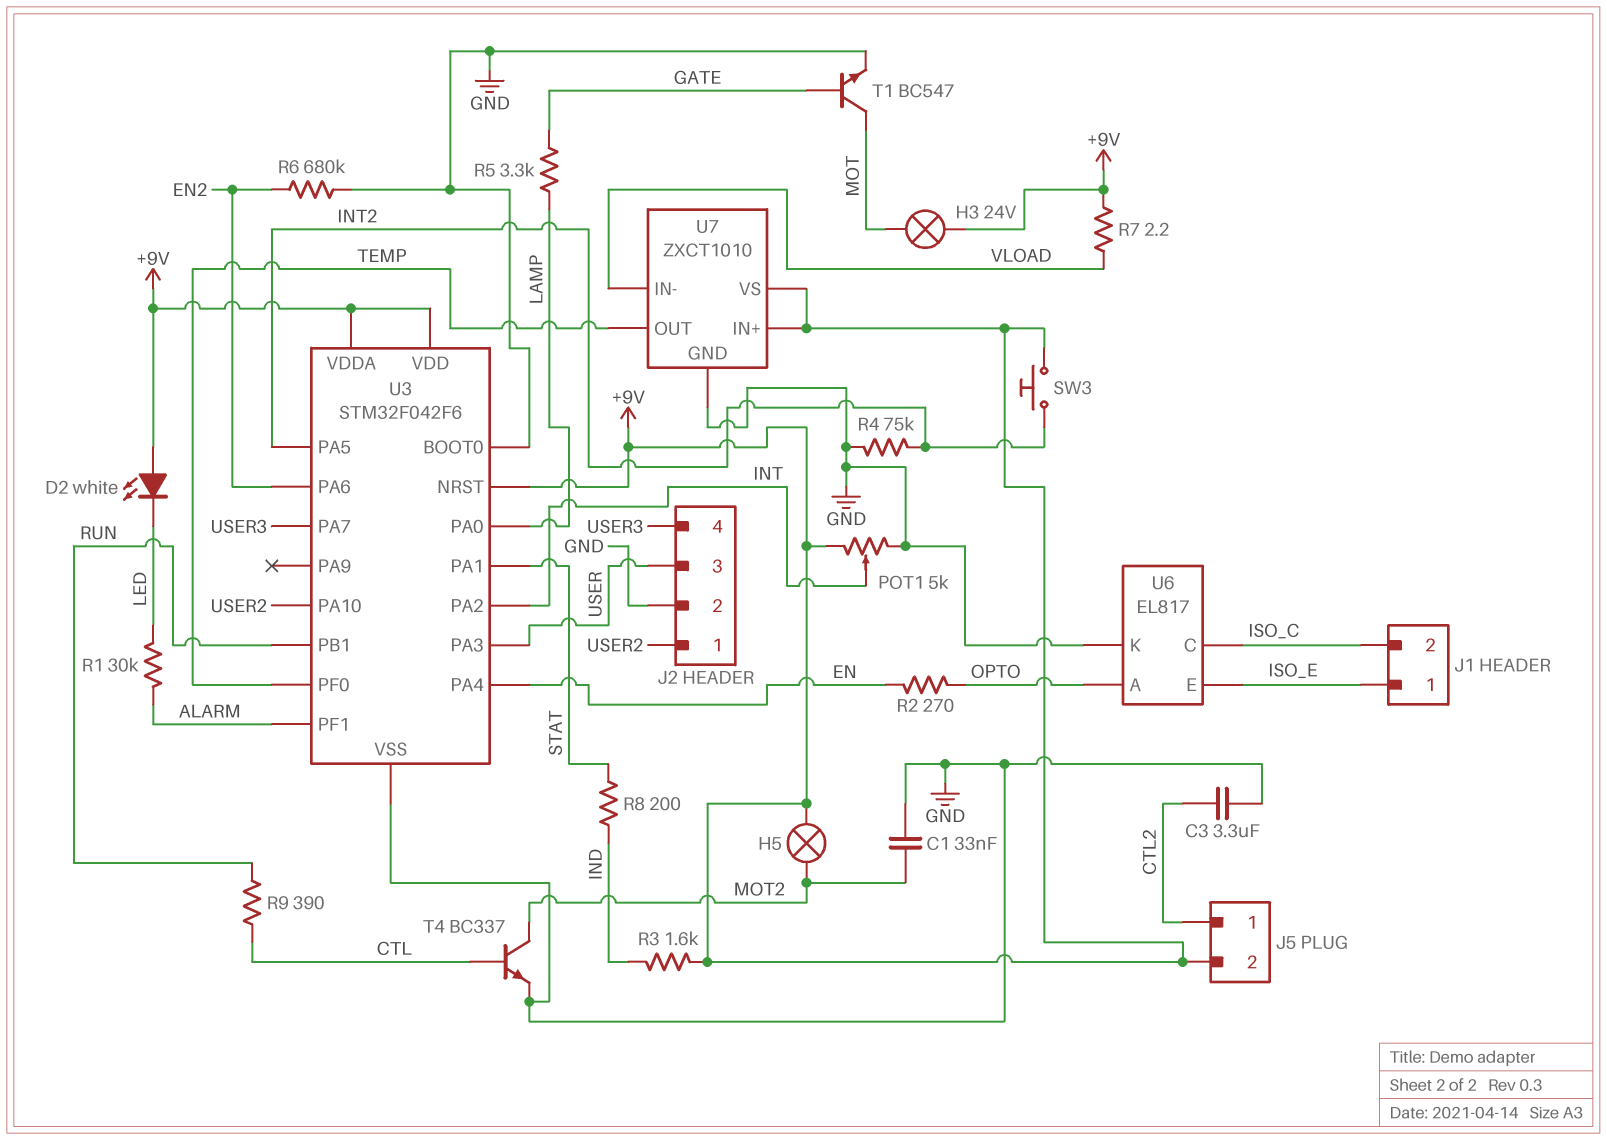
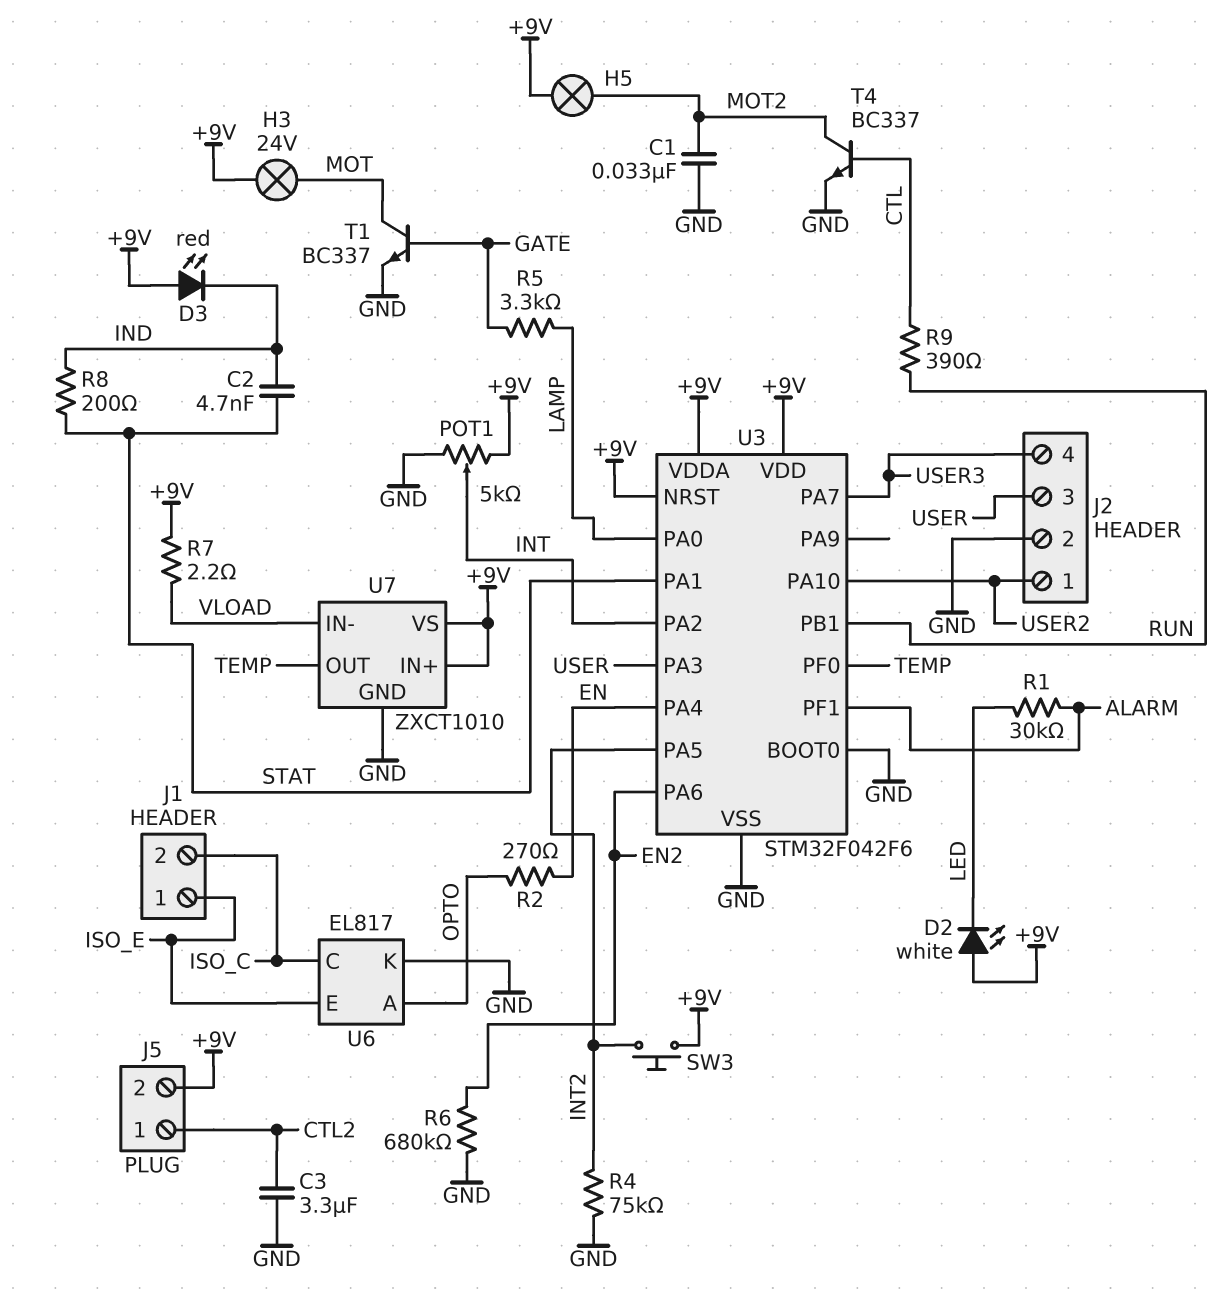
C2: none -> 4.7nF (IND, STAT)
D3: none -> LED red (A +9V, K IND)
R3: 1.6k (+9V, IND) -> none
T1: NPN BC547 (B GATE, C MOT, E GND) -> NPN BC337 (B GATE, C MOT, E GND)

